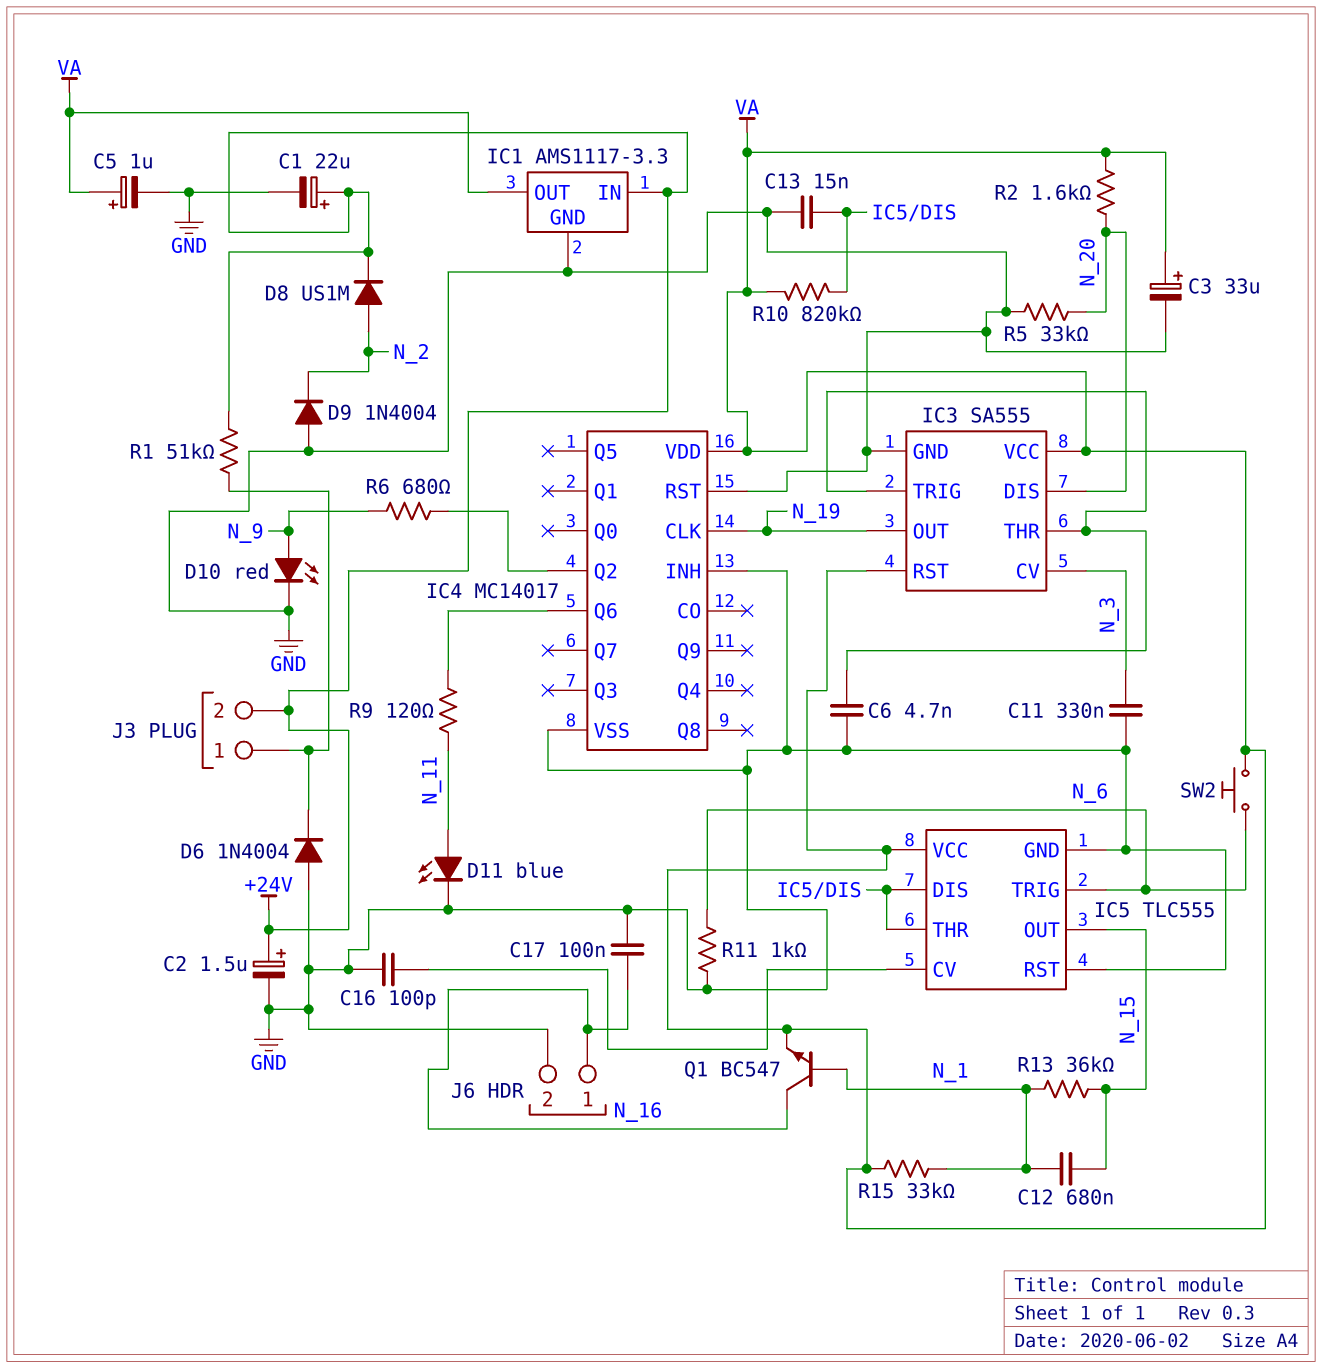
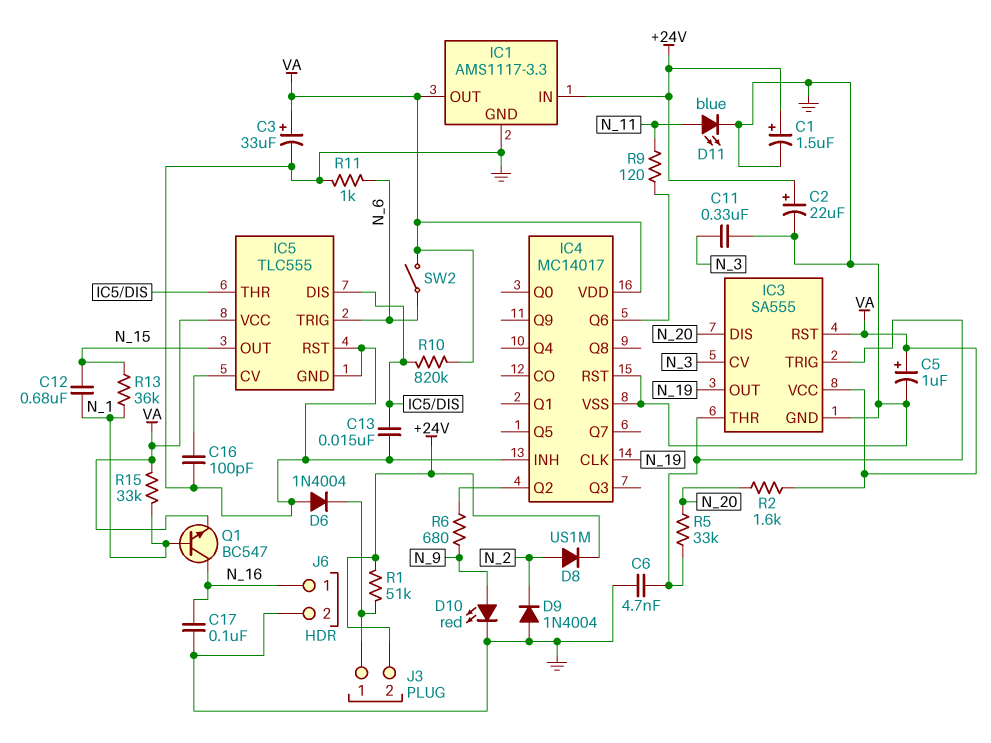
C1: 22uF (plus +24V, minus GND) -> 1.5uF (plus +24V, minus GND)
C2: 1.5uF (plus +24V, minus GND) -> 22uF (plus +24V, minus GND)
R5: 33k (GND, N_20) -> 33k (IC3/THR, N_20)
SW2: button (N_6, VA) -> switch (N_6, VA)

